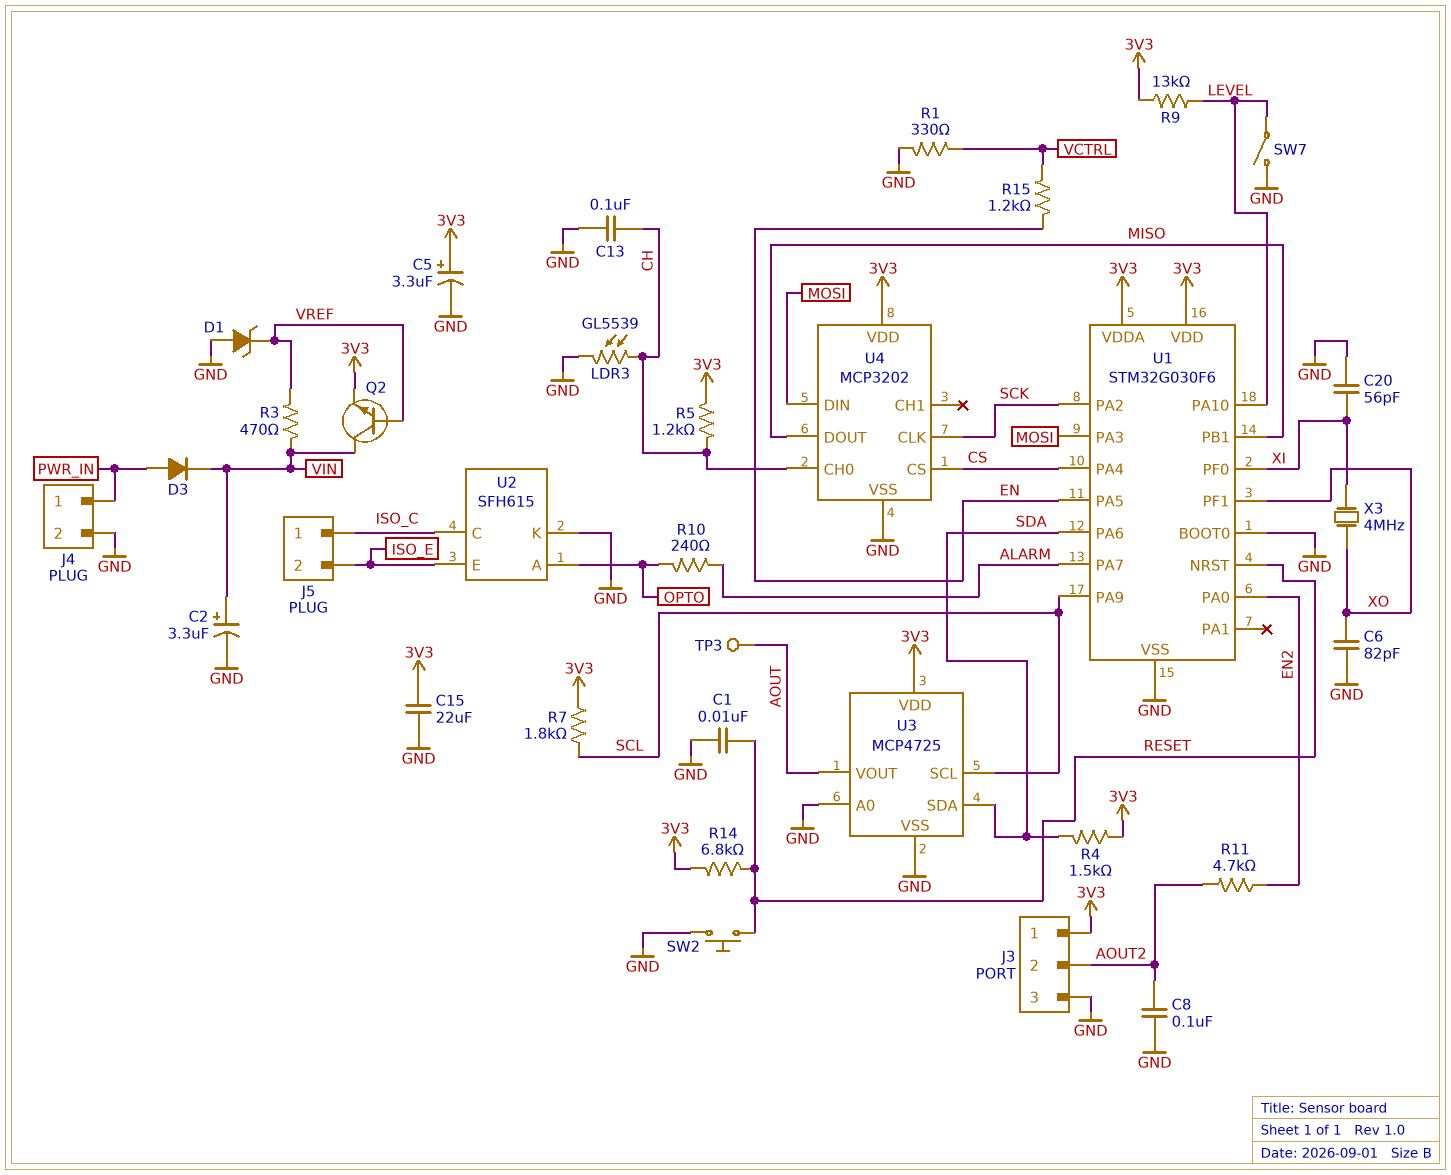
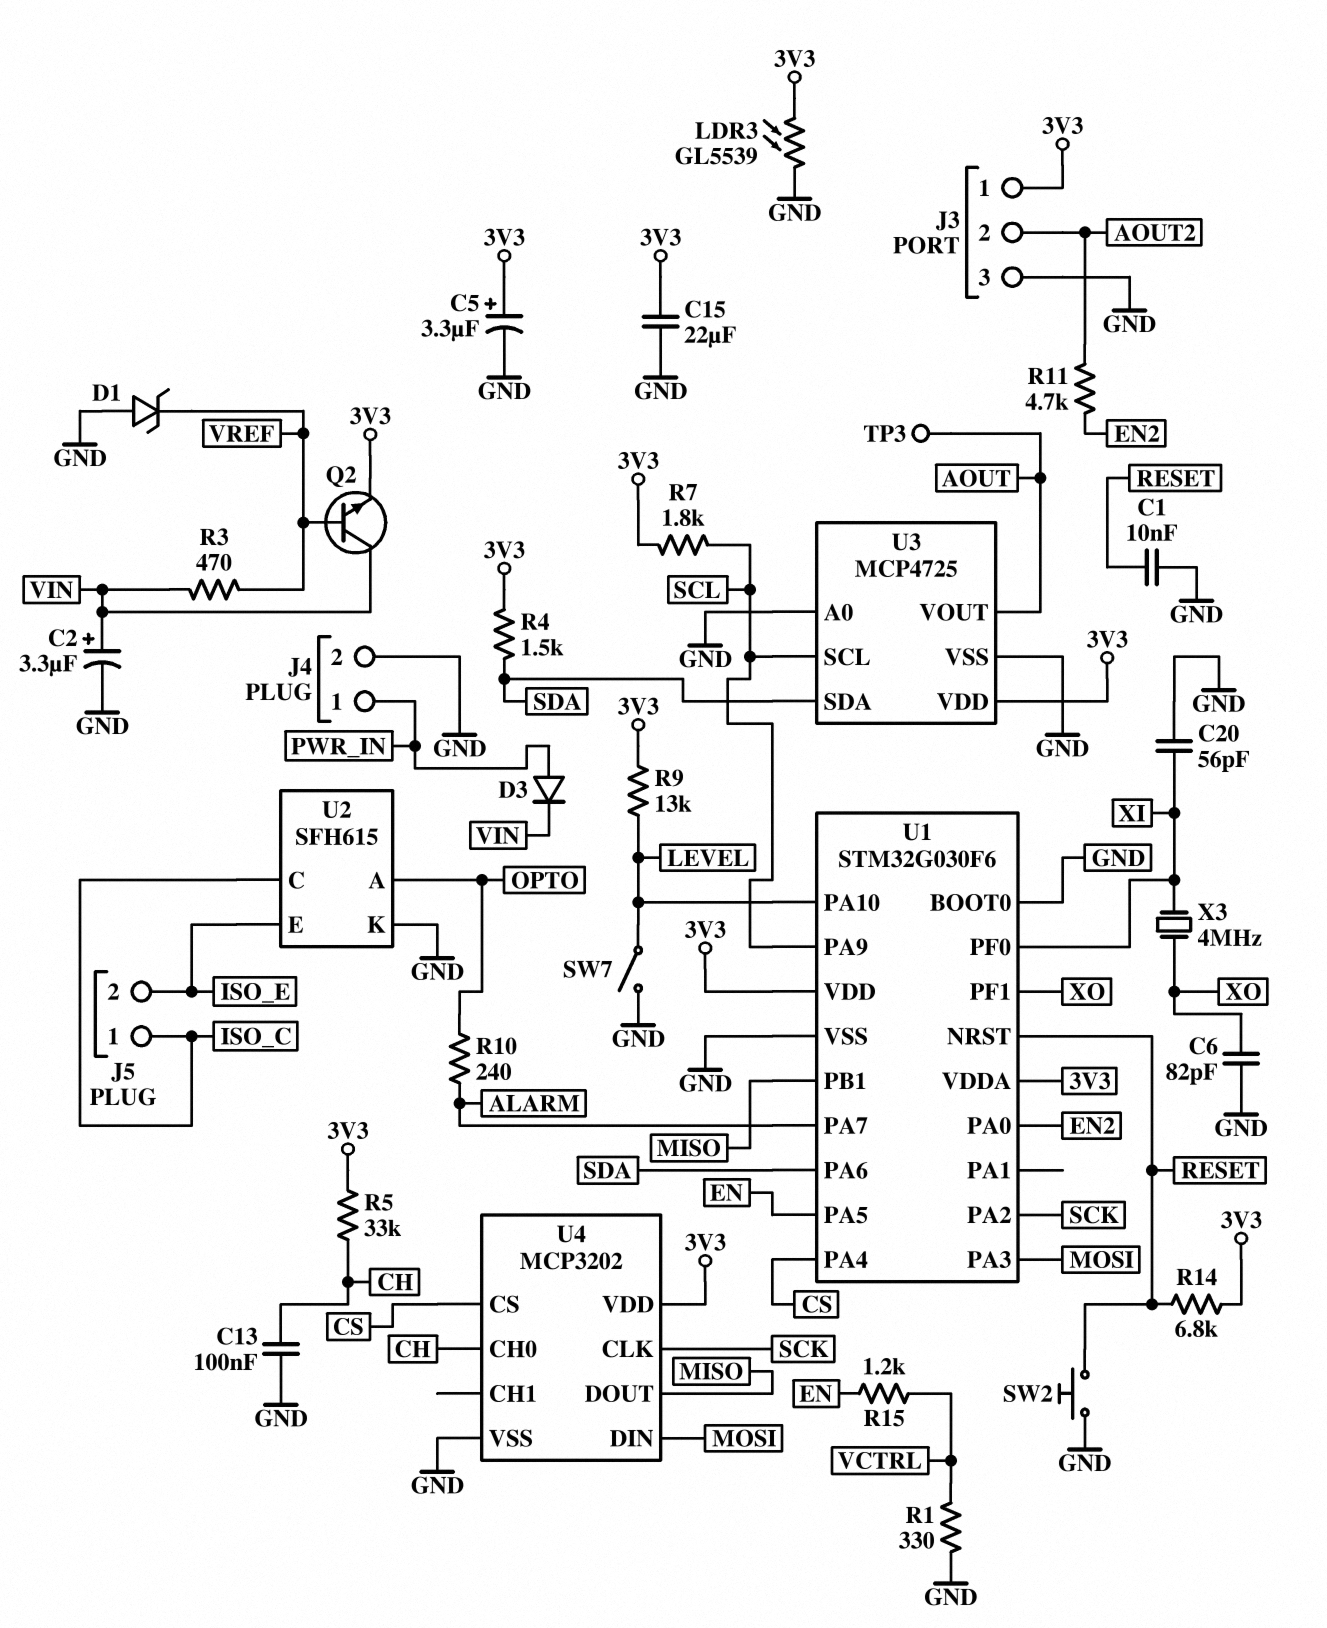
C8: 100nF (AOUT2, GND) -> none
LDR3: GL5539 (CH, GND) -> GL5539 (3V3, GND)
R5: 1.2k (3V3, CH) -> 33k (3V3, CH)

